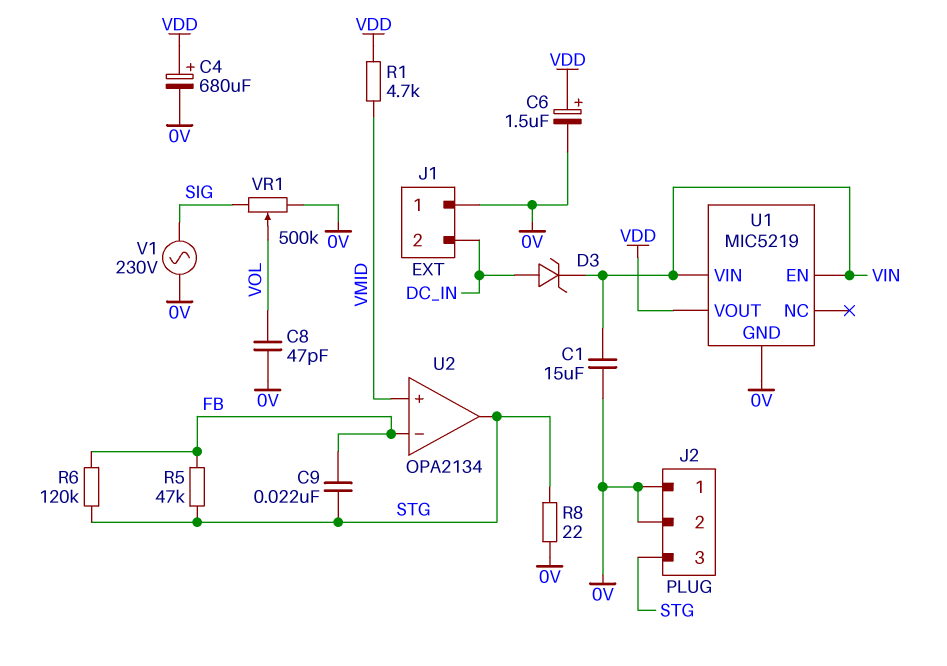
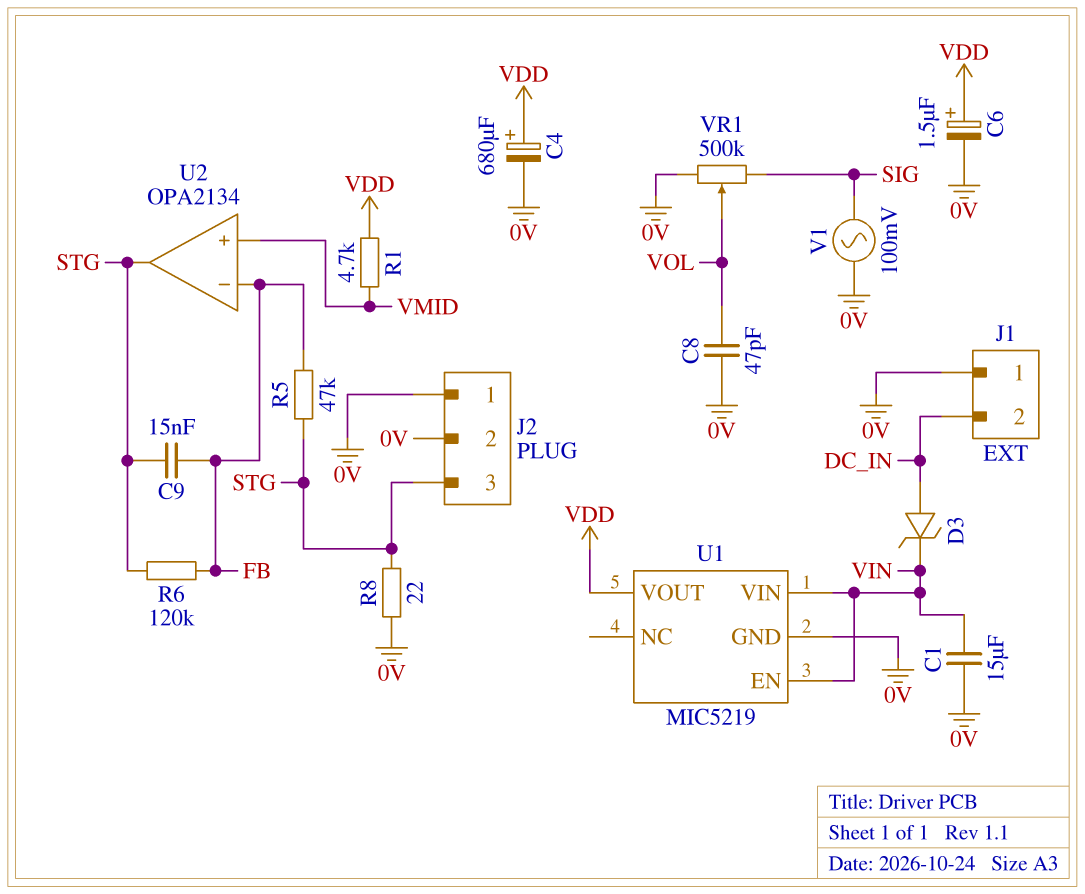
C9: 22nF (FB, STG) -> 15nF (FB, STG)
V1: AC 230V (0V, SIG) -> AC 100mV (0V, SIG)

